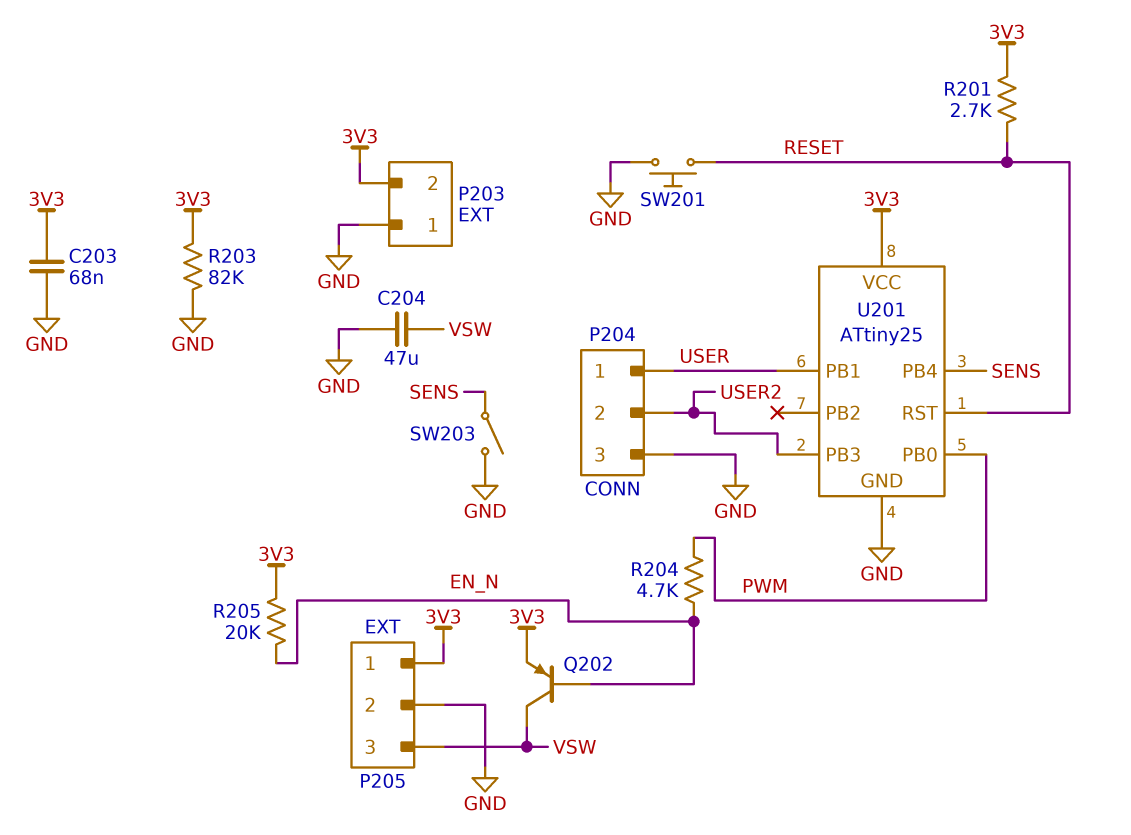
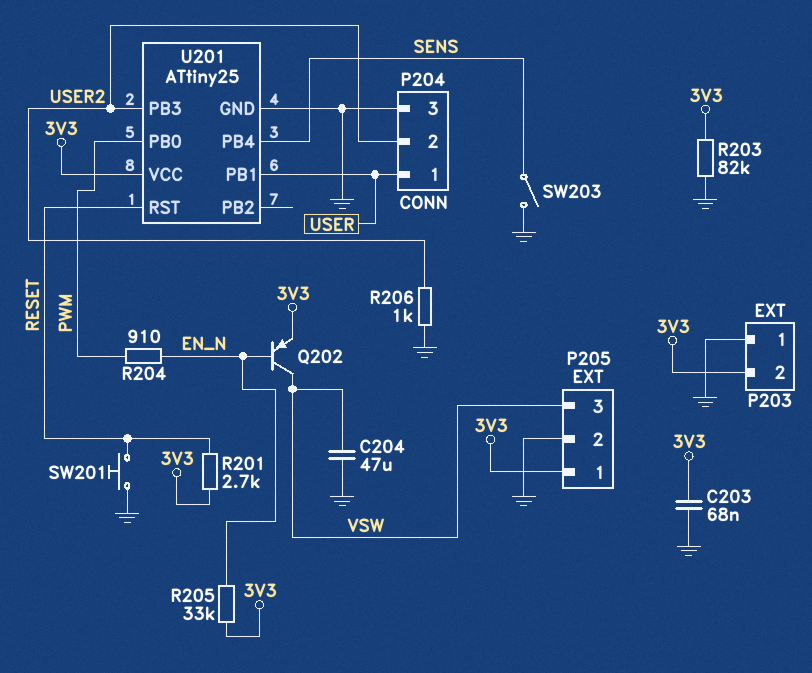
R204: 4.7k (EN_N, PWM) -> 910 (EN_N, PWM)
R205: 20k (3V3, EN_N) -> 33k (3V3, EN_N)
R206: none -> 1k (GND, USER2)

